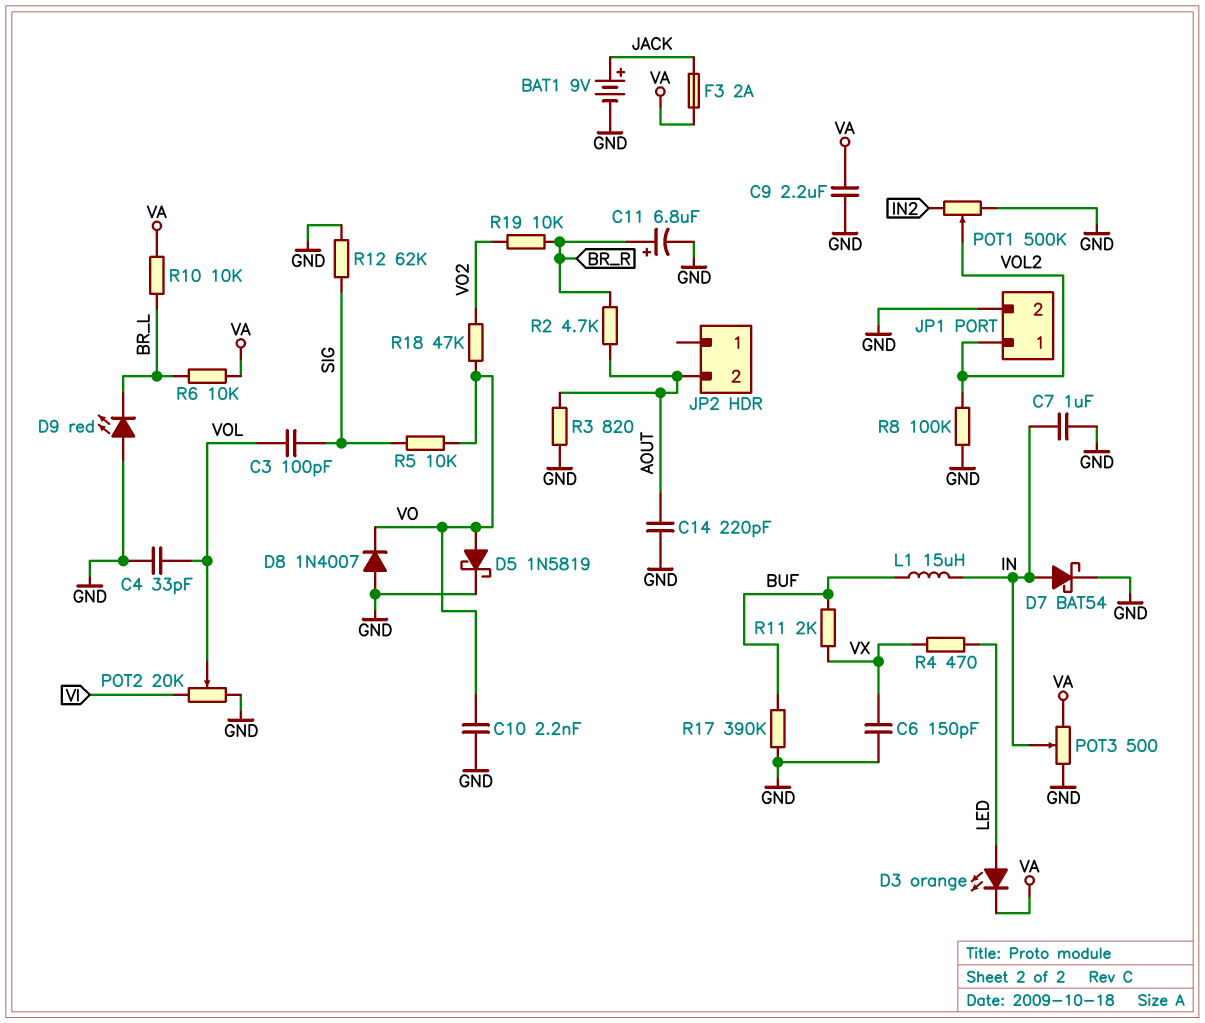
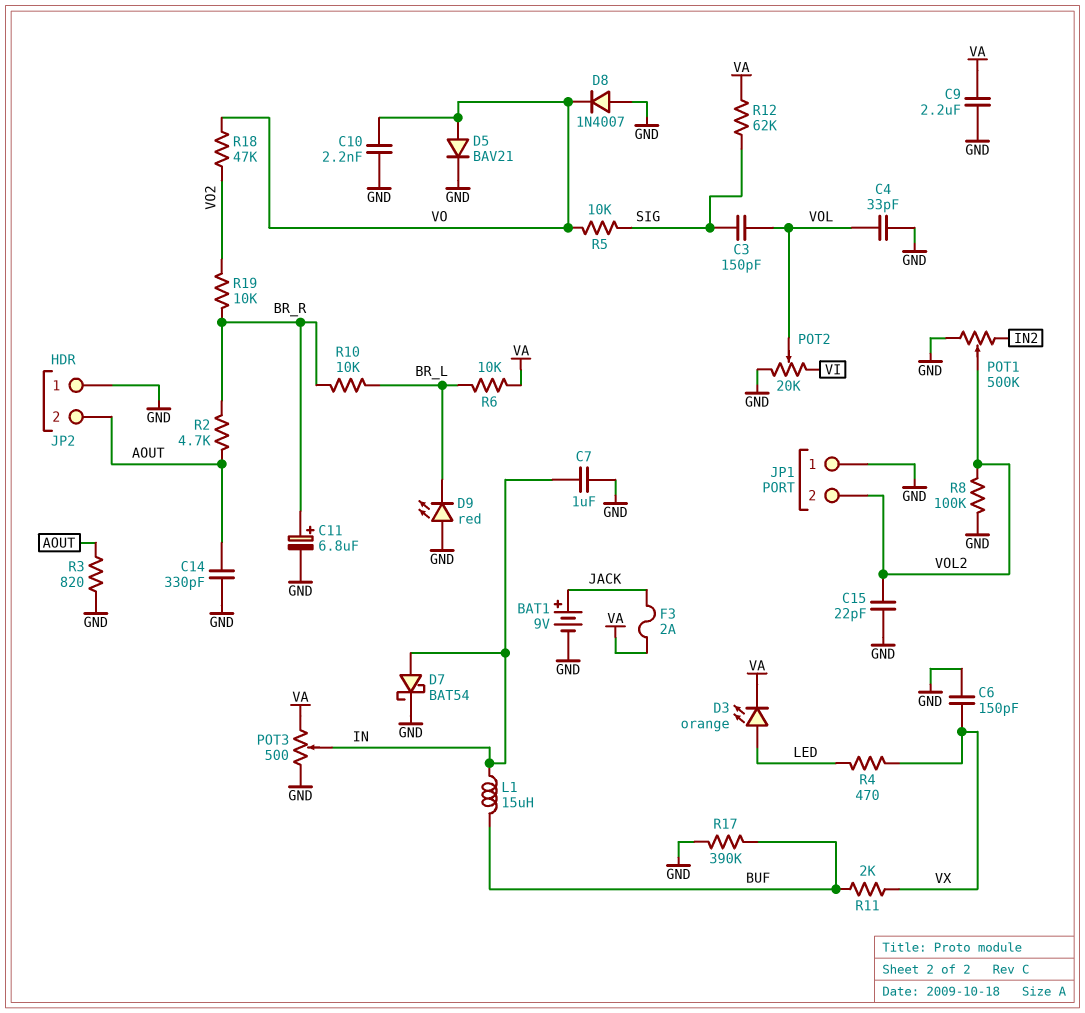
C3: 100pF (SIG, VOL) -> 150pF (SIG, VOL)
C14: 220pF (AOUT, GND) -> 330pF (AOUT, GND)
C15: none -> 22pF (GND, VOL2)
D5: schottky 1N5819 (A VO, K GND) -> diode BAV21 (A VO, K GND)
JP1 pin 1: VOL2 -> GND
JP1 pin 2: GND -> VOL2
JP2 pin 1: none -> GND
R10: 10k (BR_L, VA) -> 10k (BR_L, BR_R)
R12: 62k (GND, SIG) -> 62k (SIG, VA)

